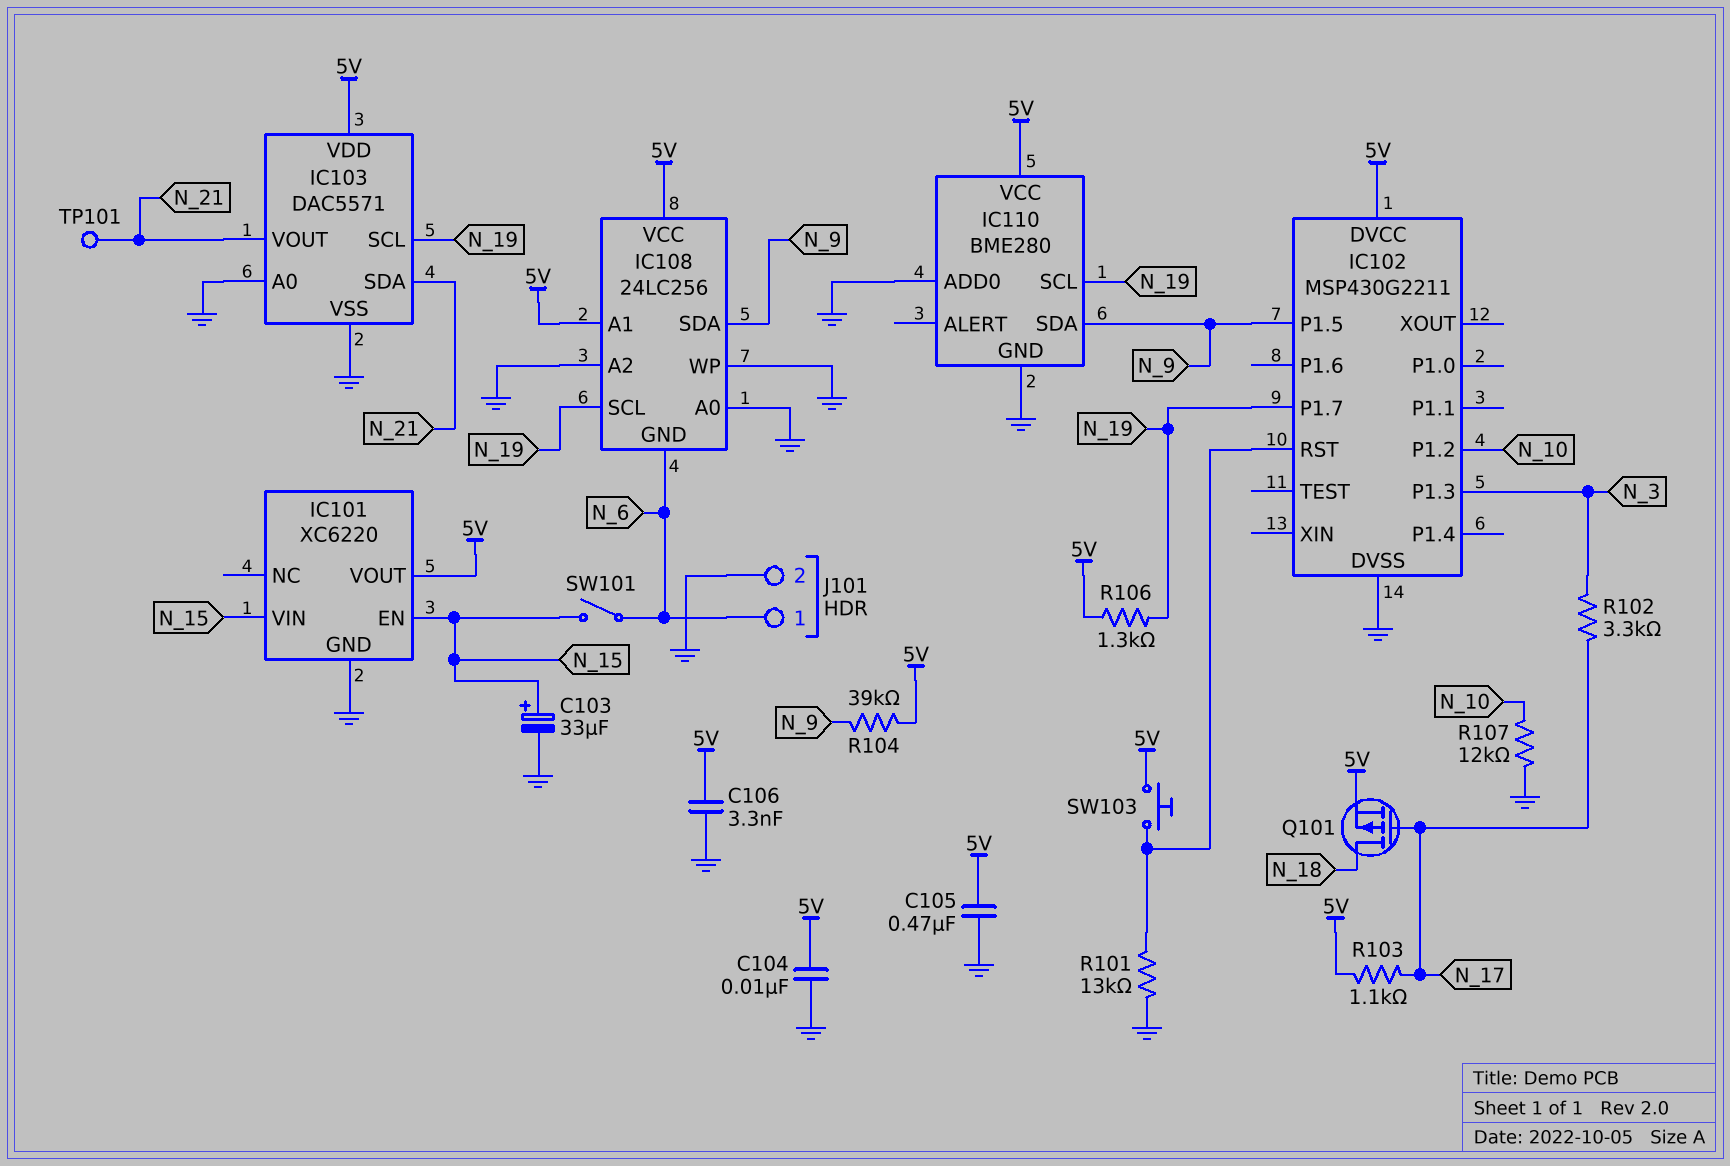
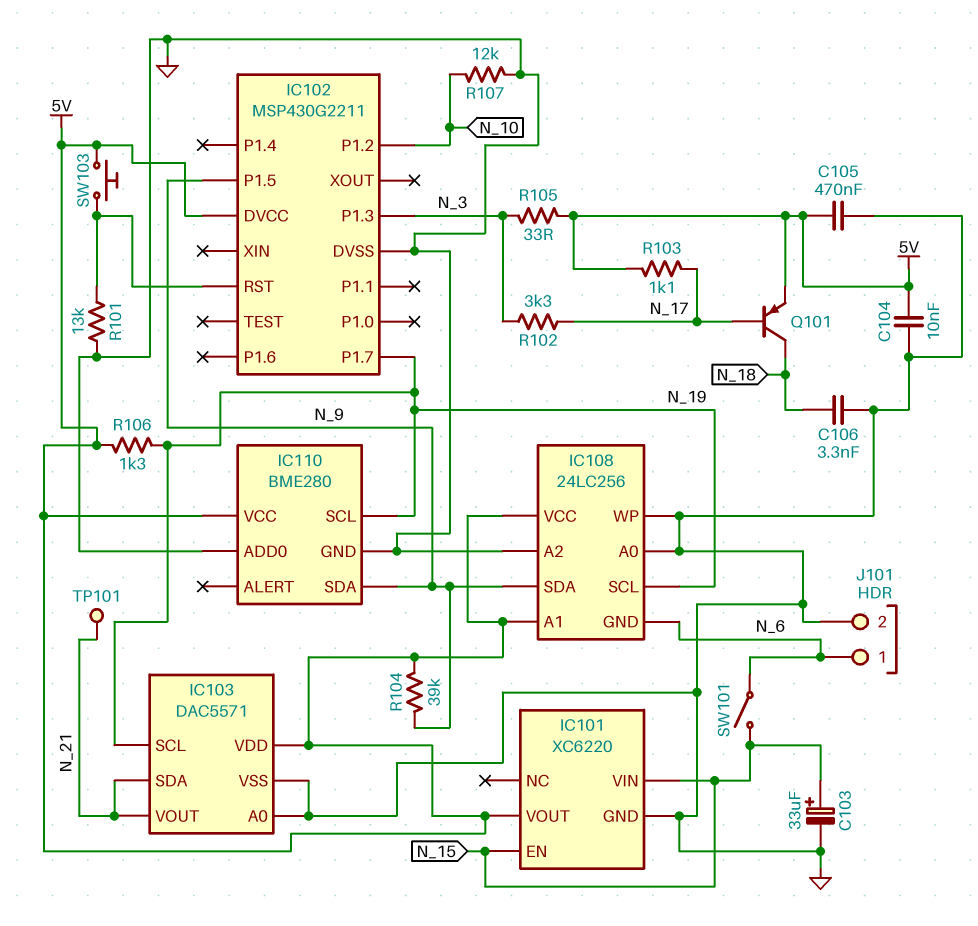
C106: 3.3nF (5V, GND) -> 3.3nF (GND, N_18)
Q101: PMOS (G N_17, D N_18, S 5V) -> PNP (B N_17, C N_18, E 5V)
R105: none -> 33 (5V, N_3)

